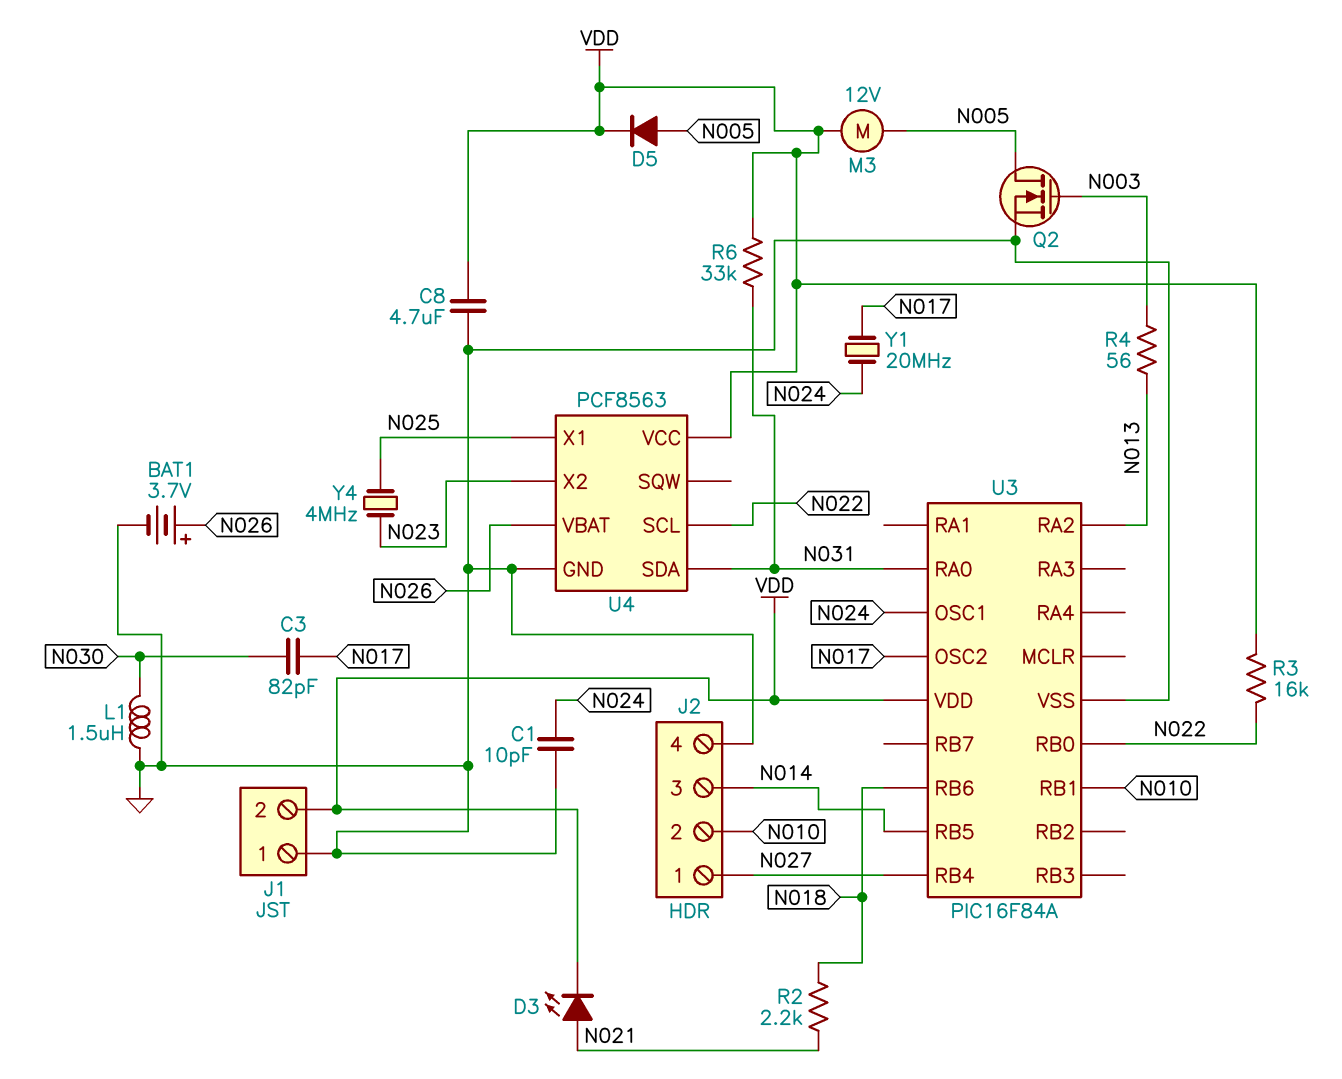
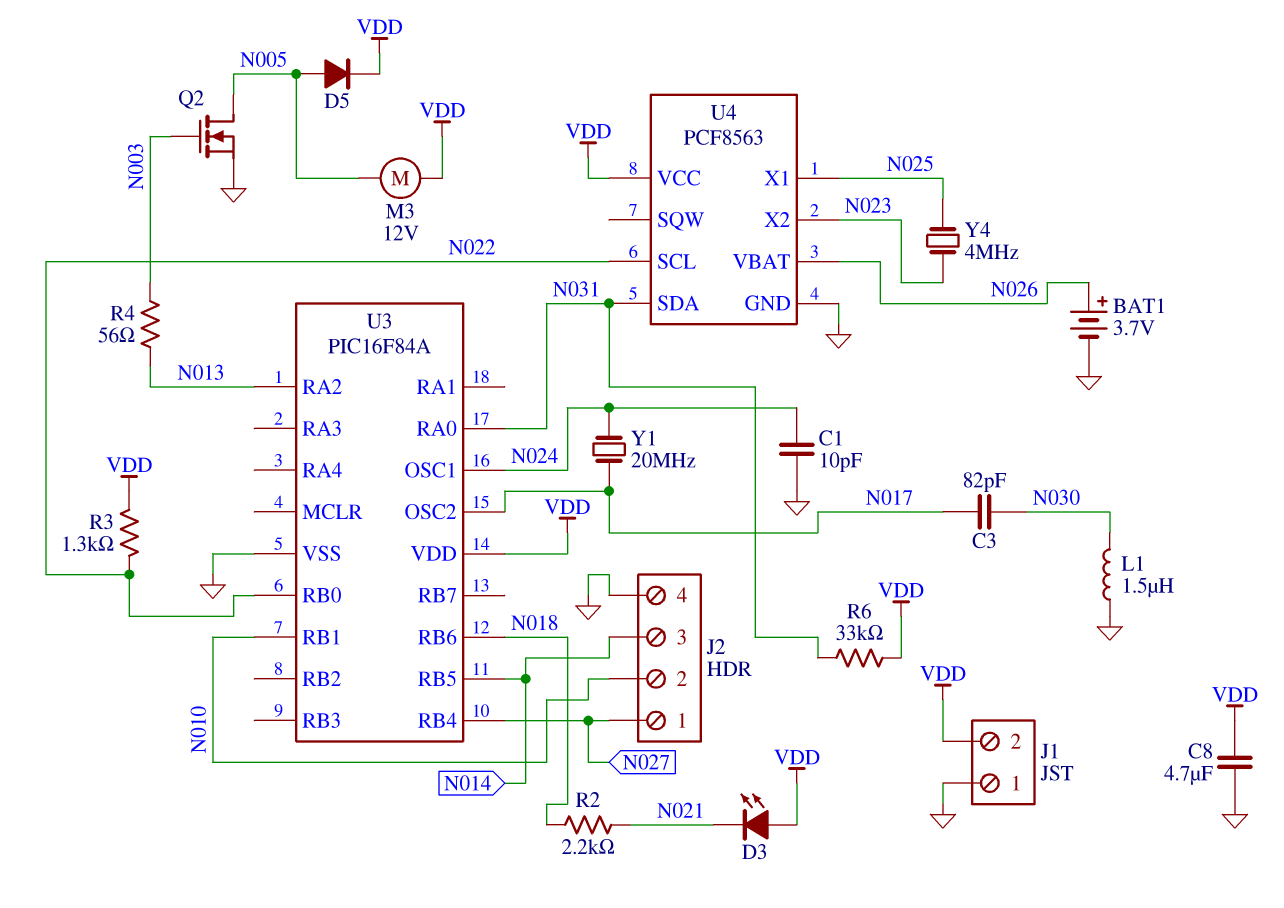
D3: LED (A N021, K VDD) -> LED (A VDD, K N021)
R3: 16k (N022, VDD) -> 1.3k (N022, VDD)

